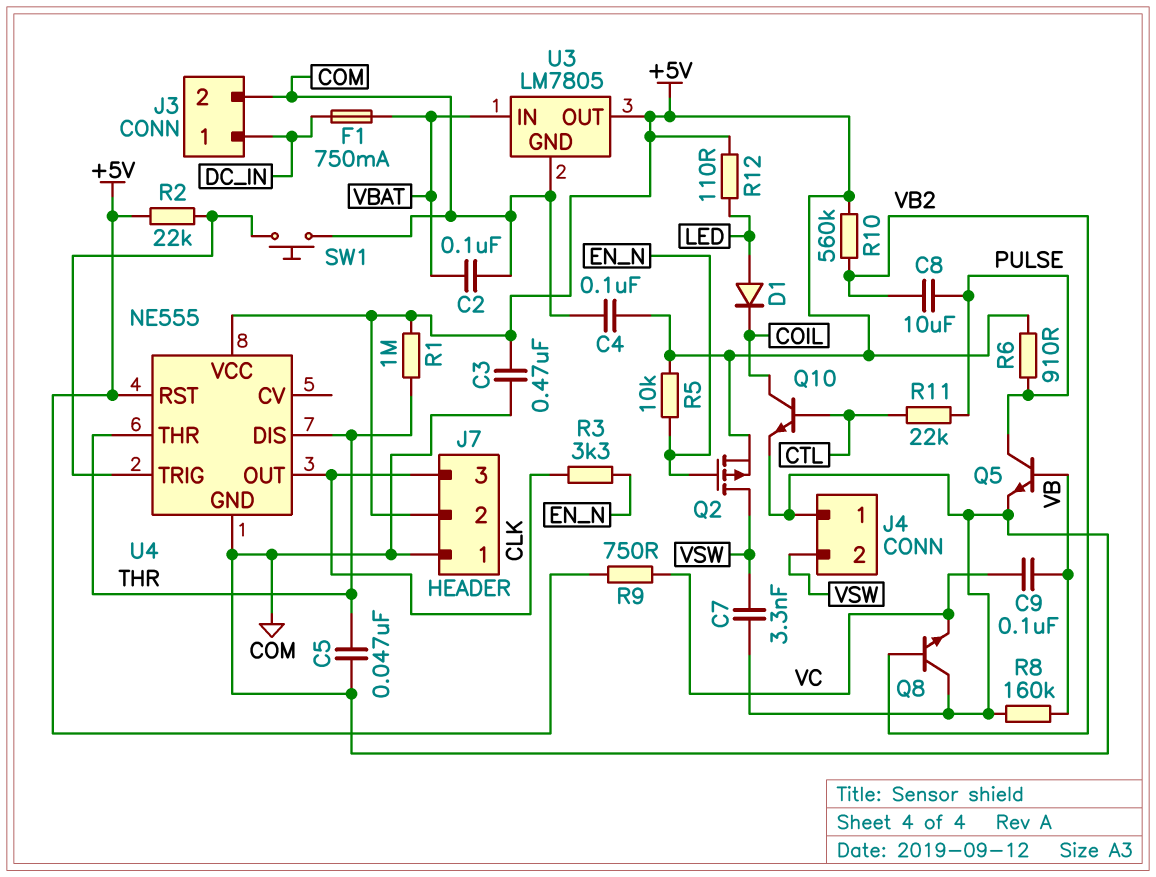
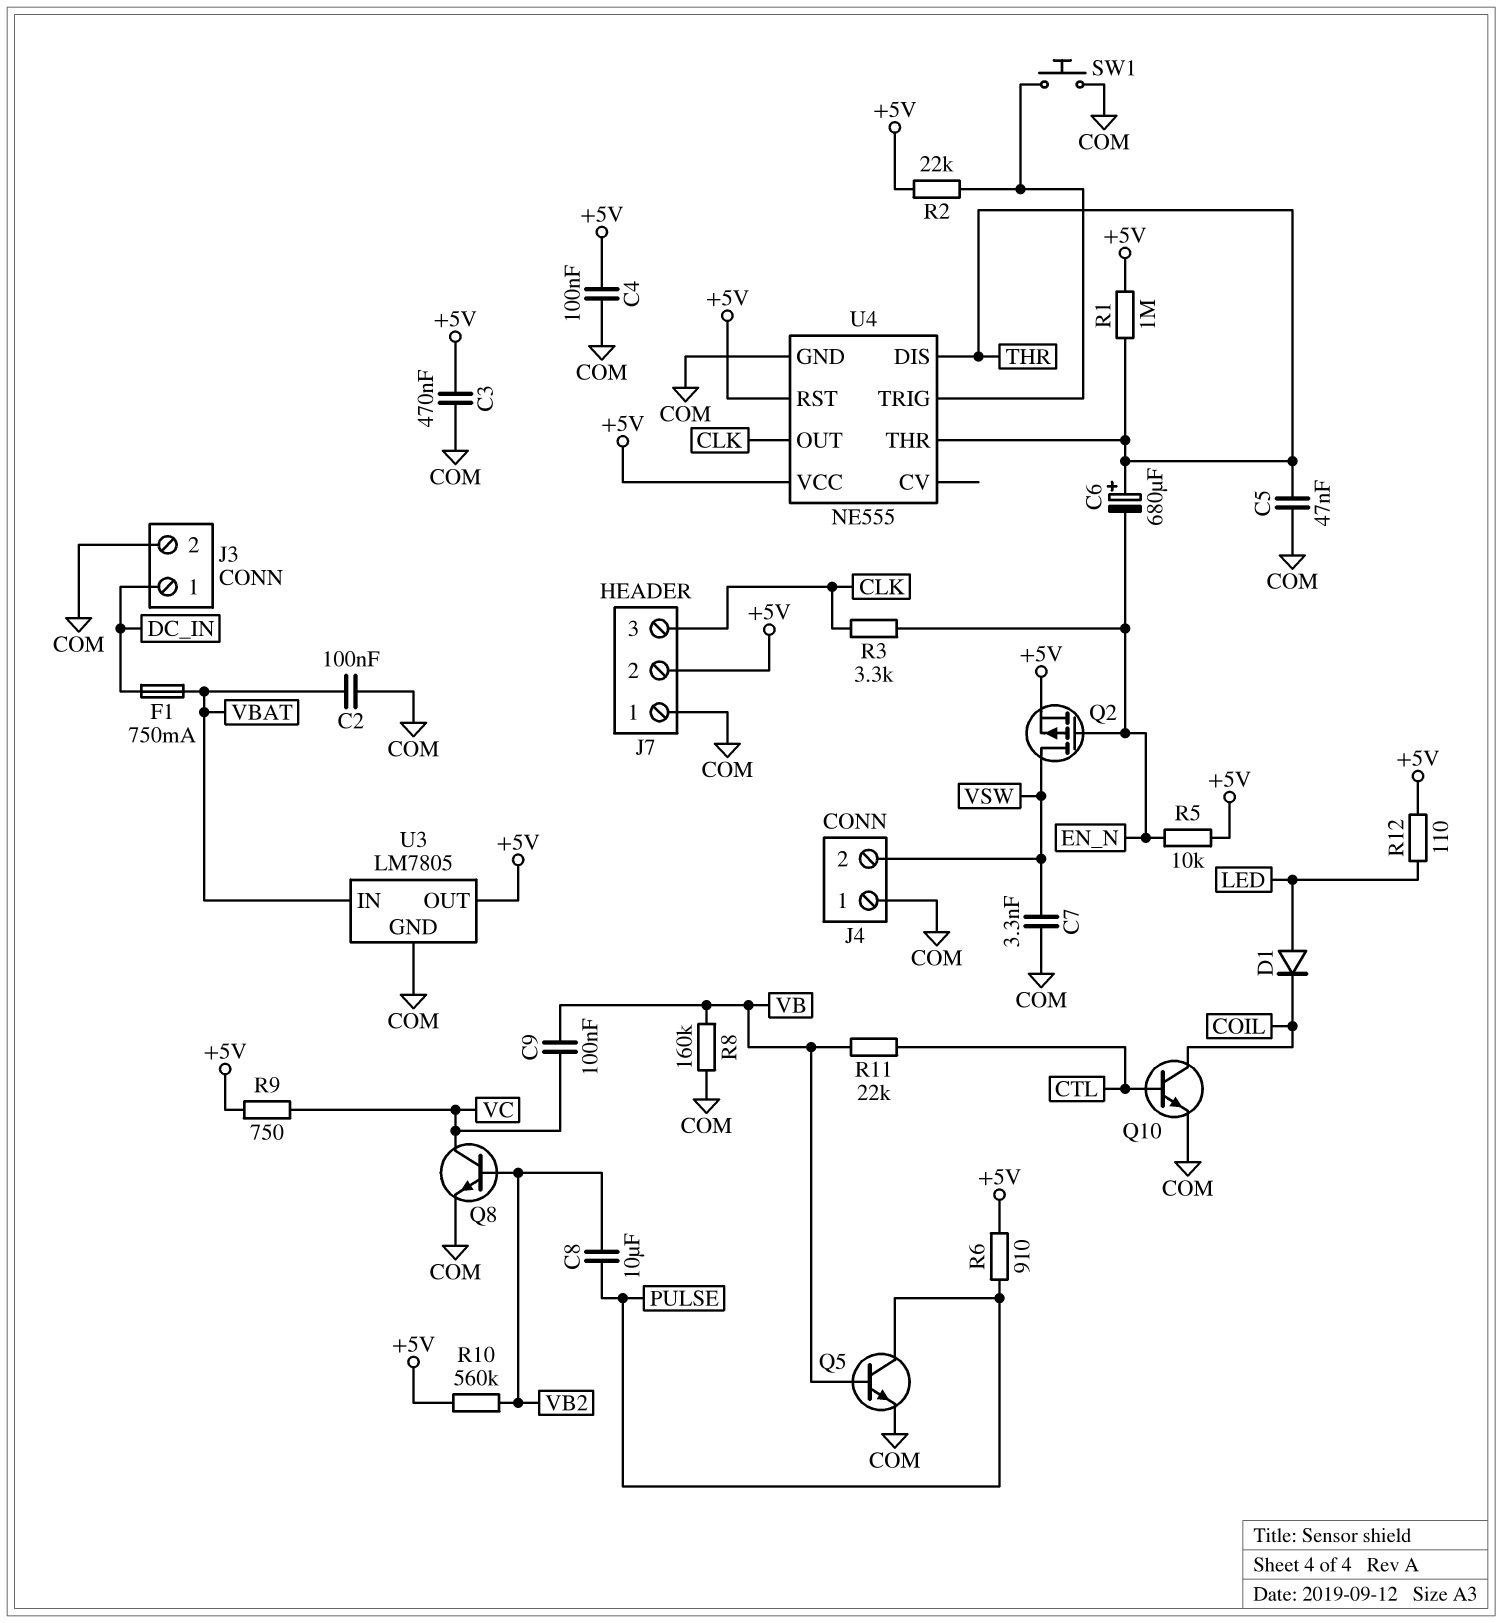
C6: none -> 680uF (plus THR, minus EN_N)
Q8: NPN (B VB2, C COM, E VC) -> NPN (B VB2, C VC, E COM)
R11: 22k (CTL, PULSE) -> 22k (CTL, VB)

